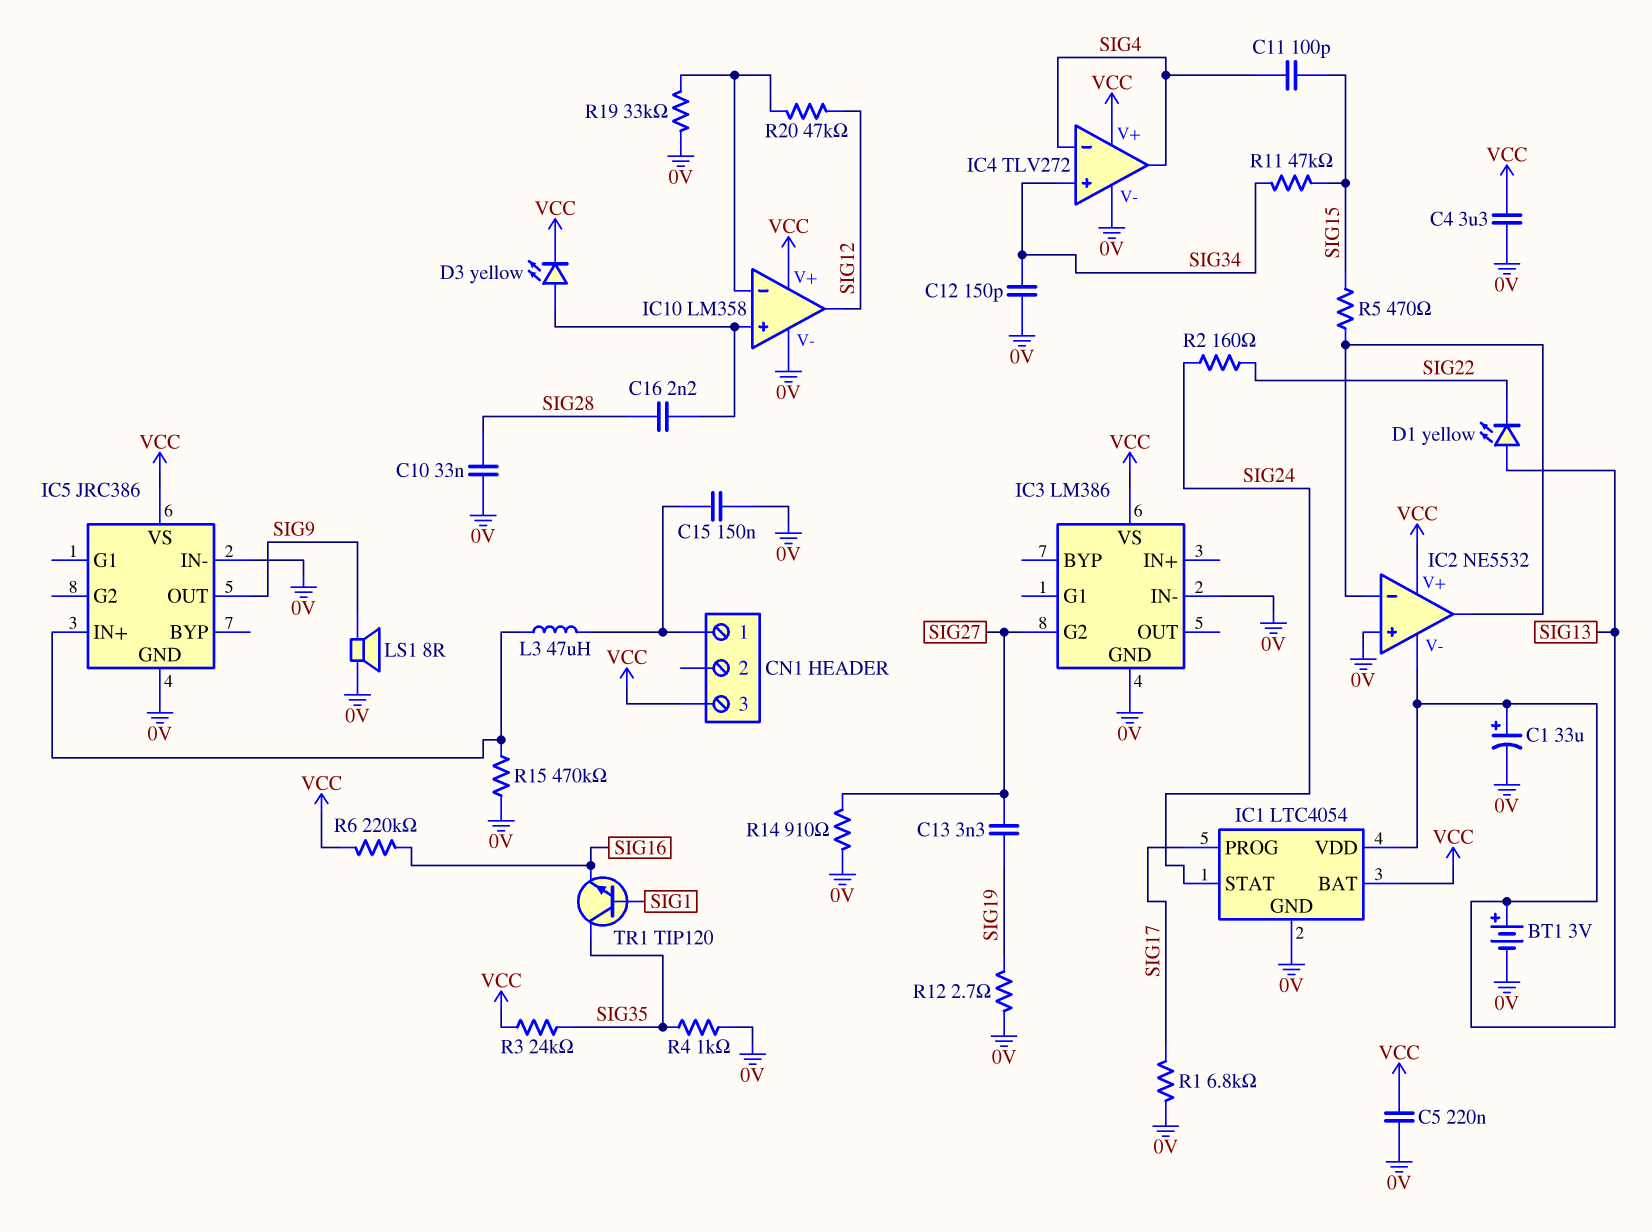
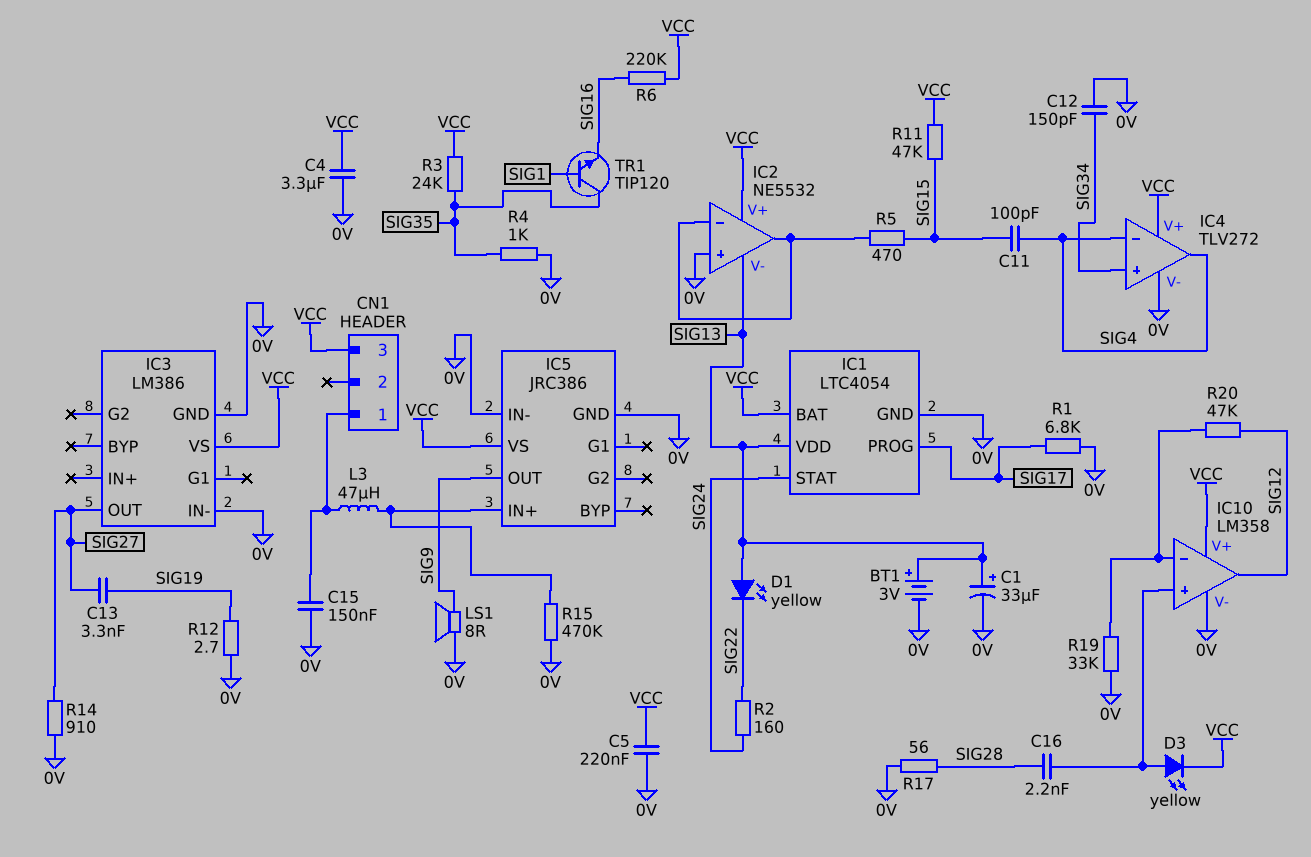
C10: 33nF (0V, SIG28) -> none
IC3 pin G2: SIG27 -> none
IC3 pin OUT: none -> SIG27
R11: 47k (SIG15, SIG34) -> 47k (SIG15, VCC)
R17: none -> 56 (0V, SIG28)

